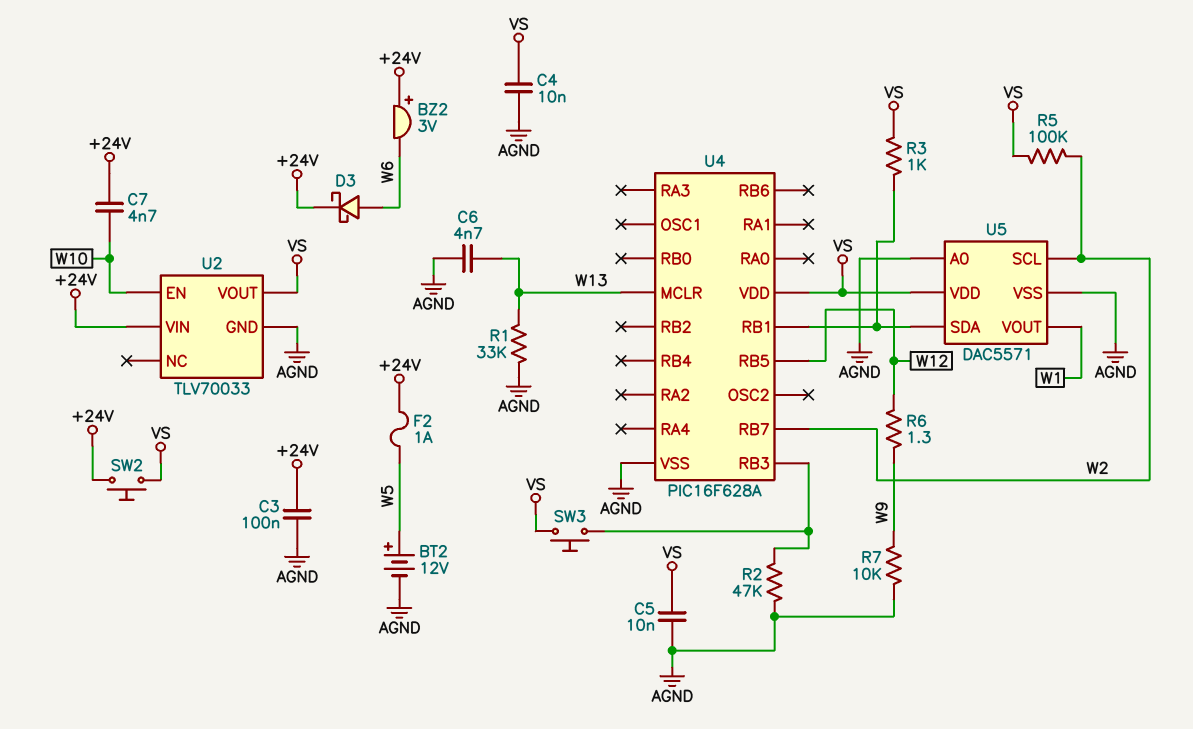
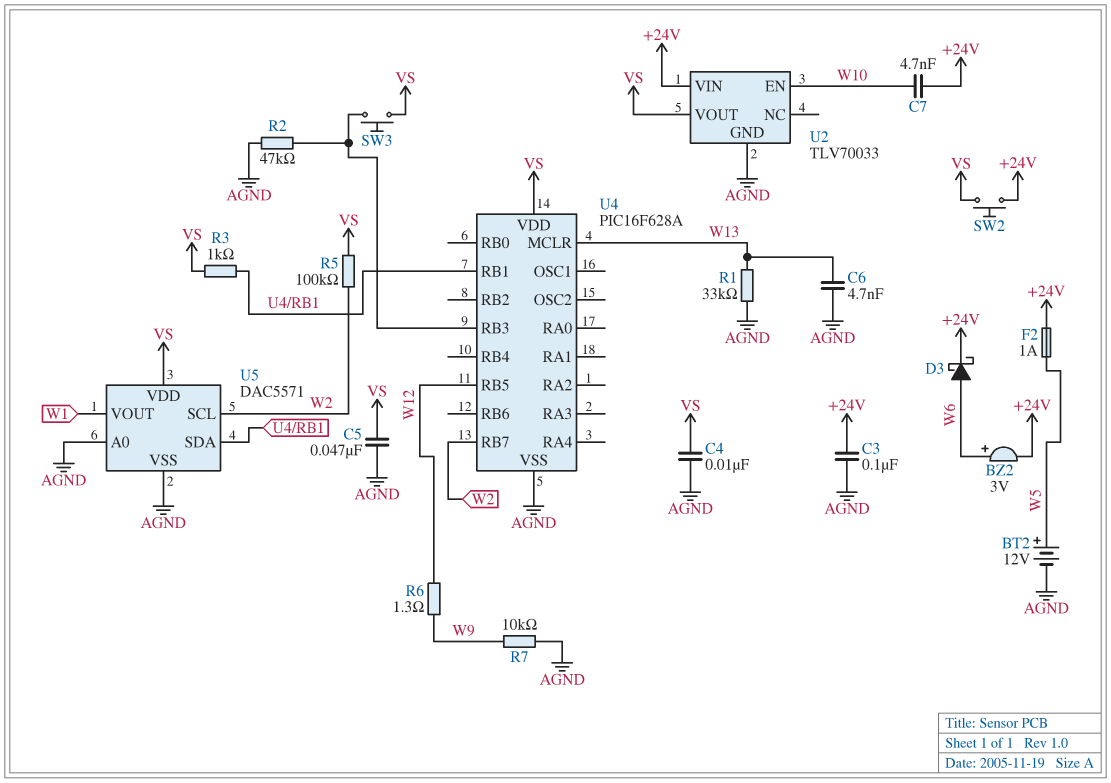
BZ2: buzzer 3V (plus +24V, minus W6) -> buzzer 3V (plus W6, minus +24V)
C5: 10nF (AGND, VS) -> 47nF (AGND, VS)

